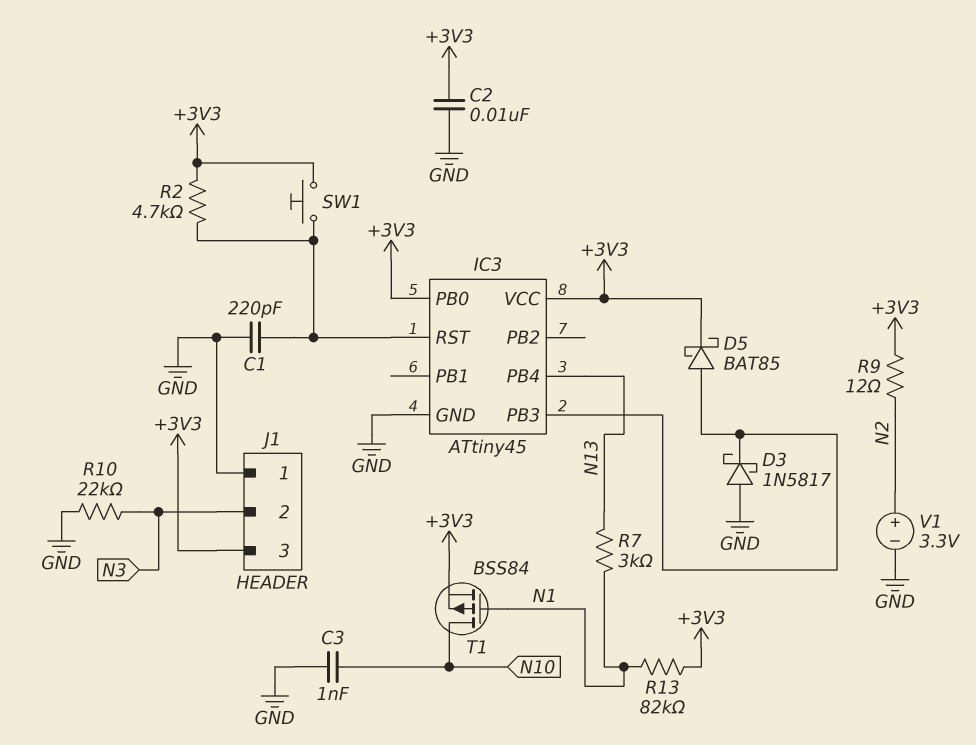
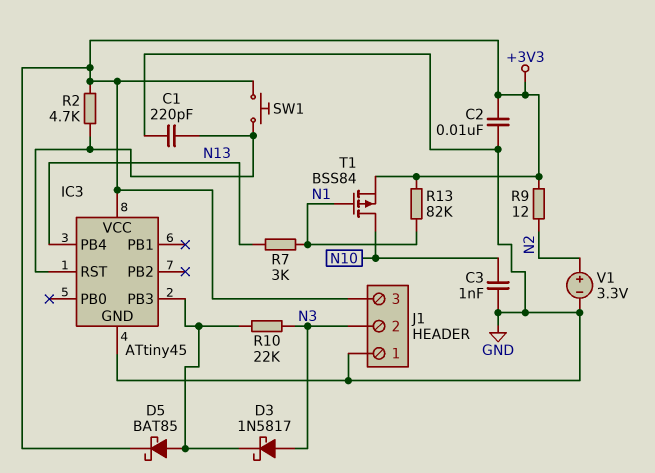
D3: schottky 1N5817 (A GND, K IC3/PB3) -> schottky 1N5817 (A N3, K IC3/PB3)
IC3 pin PB0: +3V3 -> none
R10: 22k (GND, N3) -> 22k (IC3/PB3, N3)

